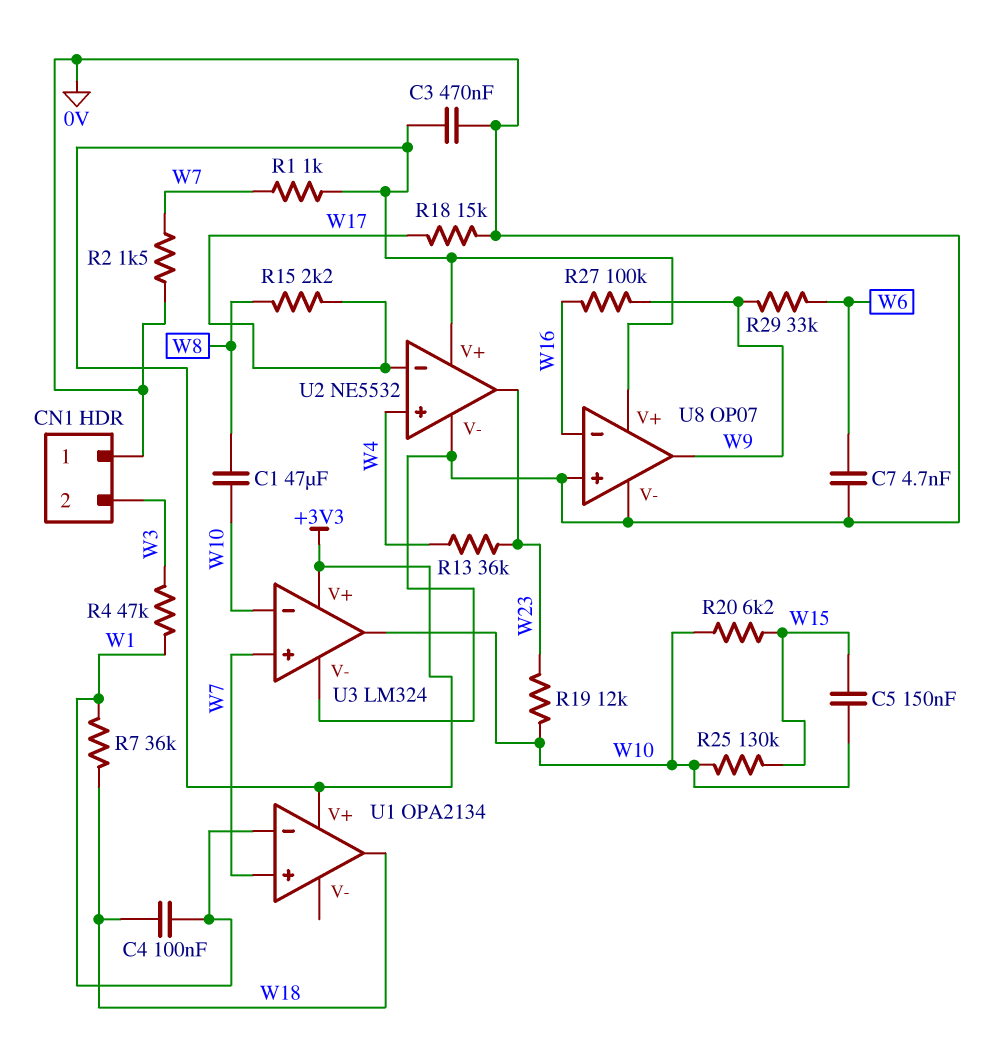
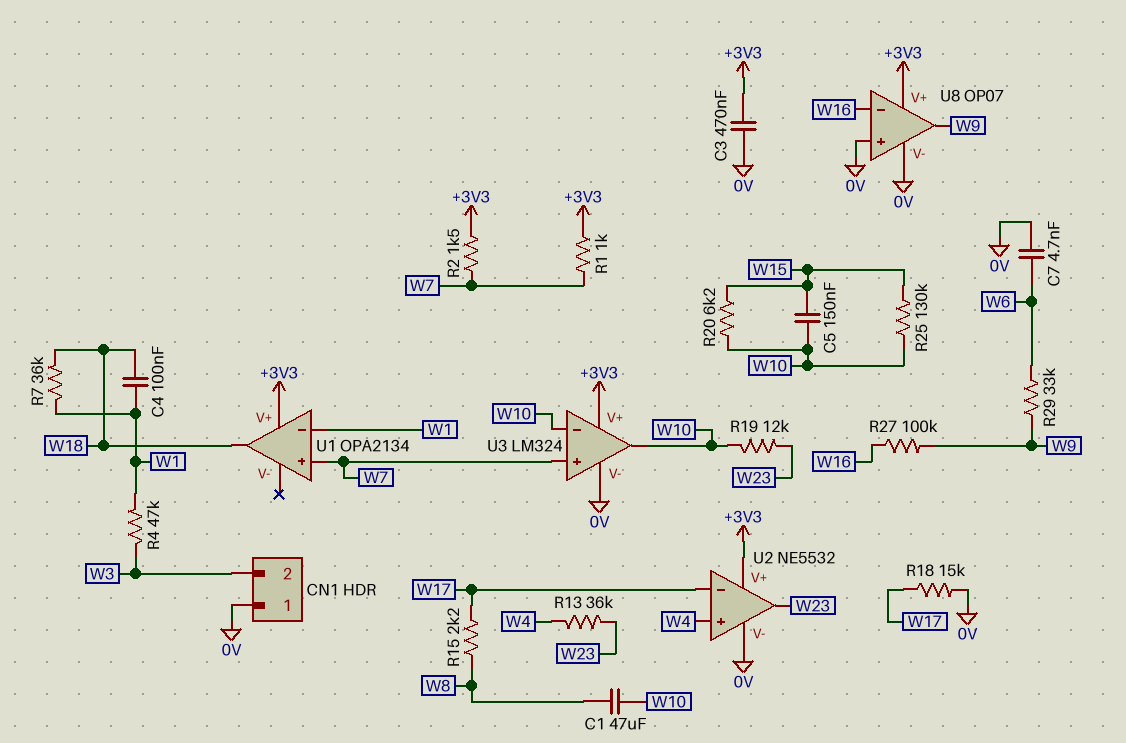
R2: 1.5k (0V, W7) -> 1.5k (+3V3, W7)

